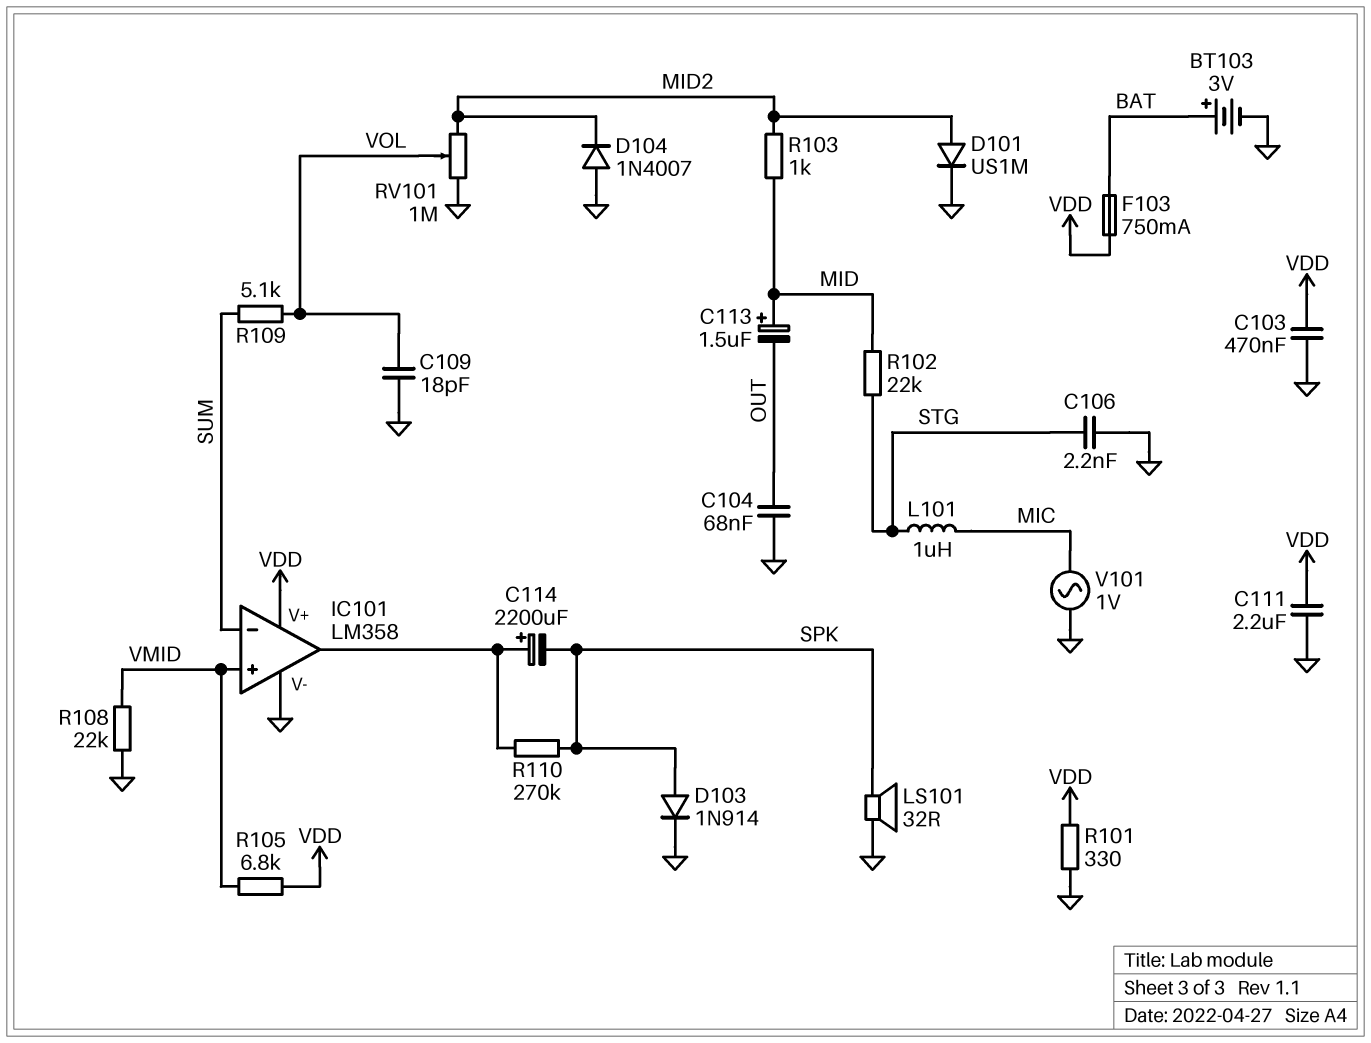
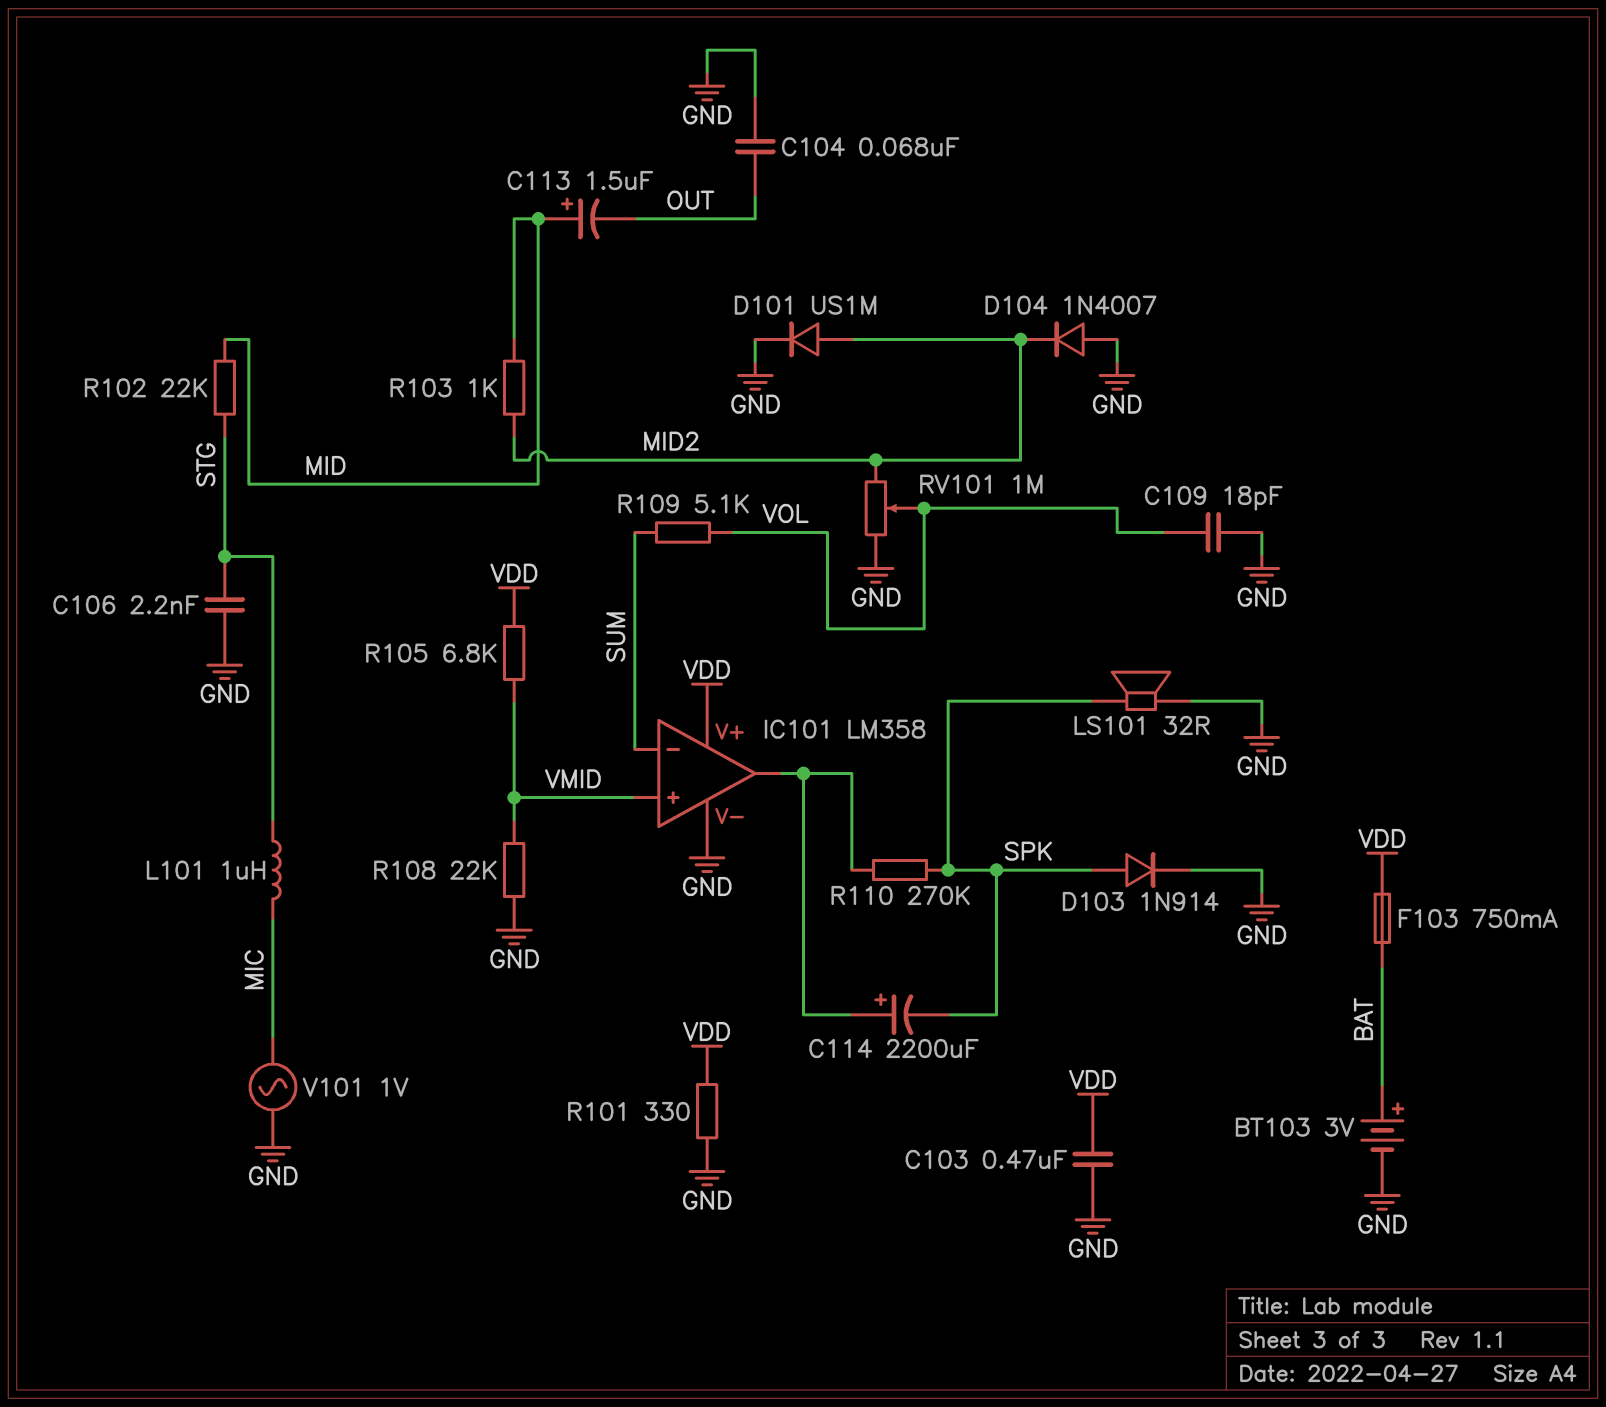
C111: 2.2uF (GND, VDD) -> none

